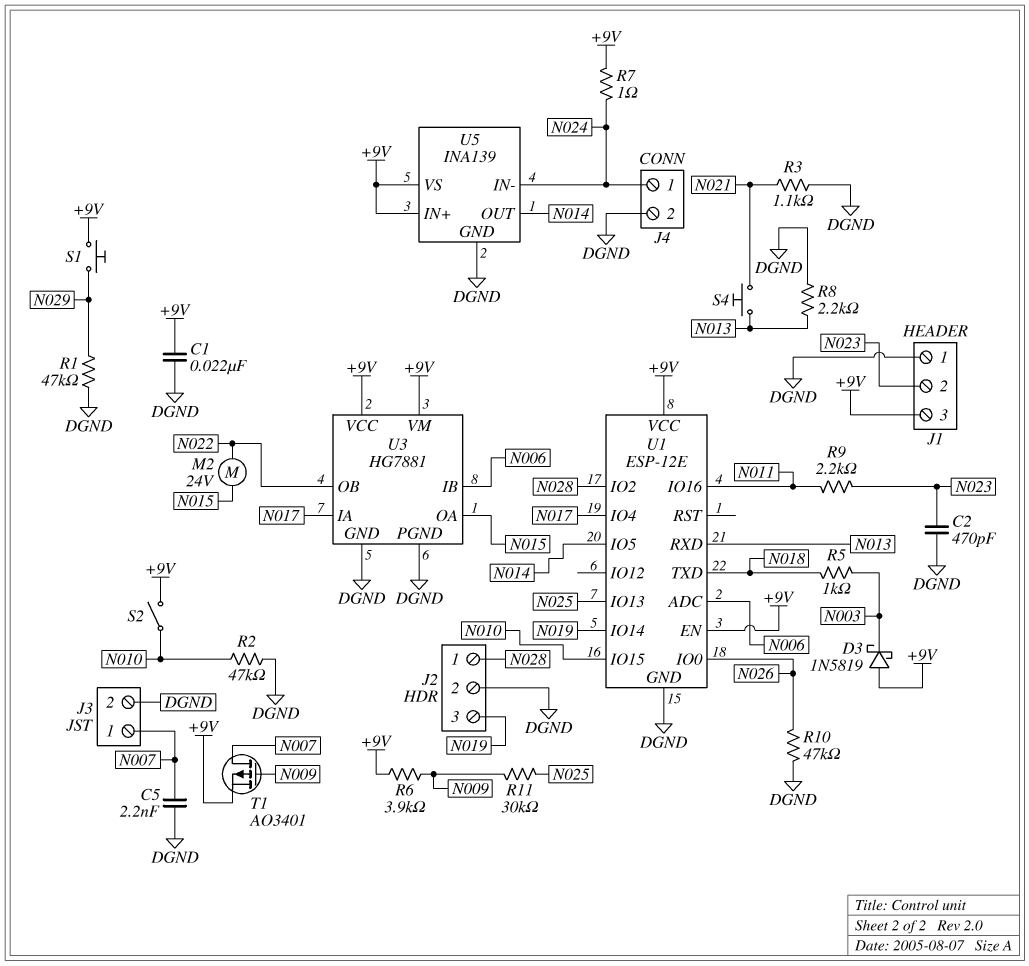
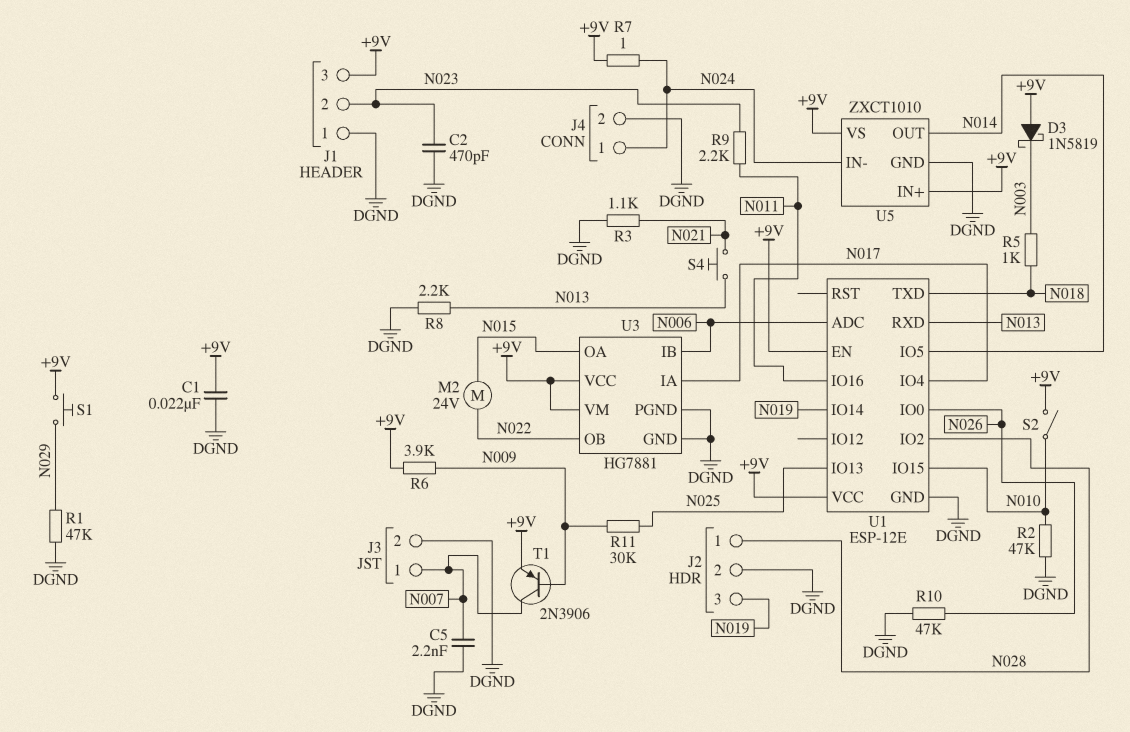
T1: PMOS AO3401 (G N009, D N007, S +9V) -> PNP 2N3906 (B N009, C N007, E +9V)
U5: INA139 -> ZXCT1010

